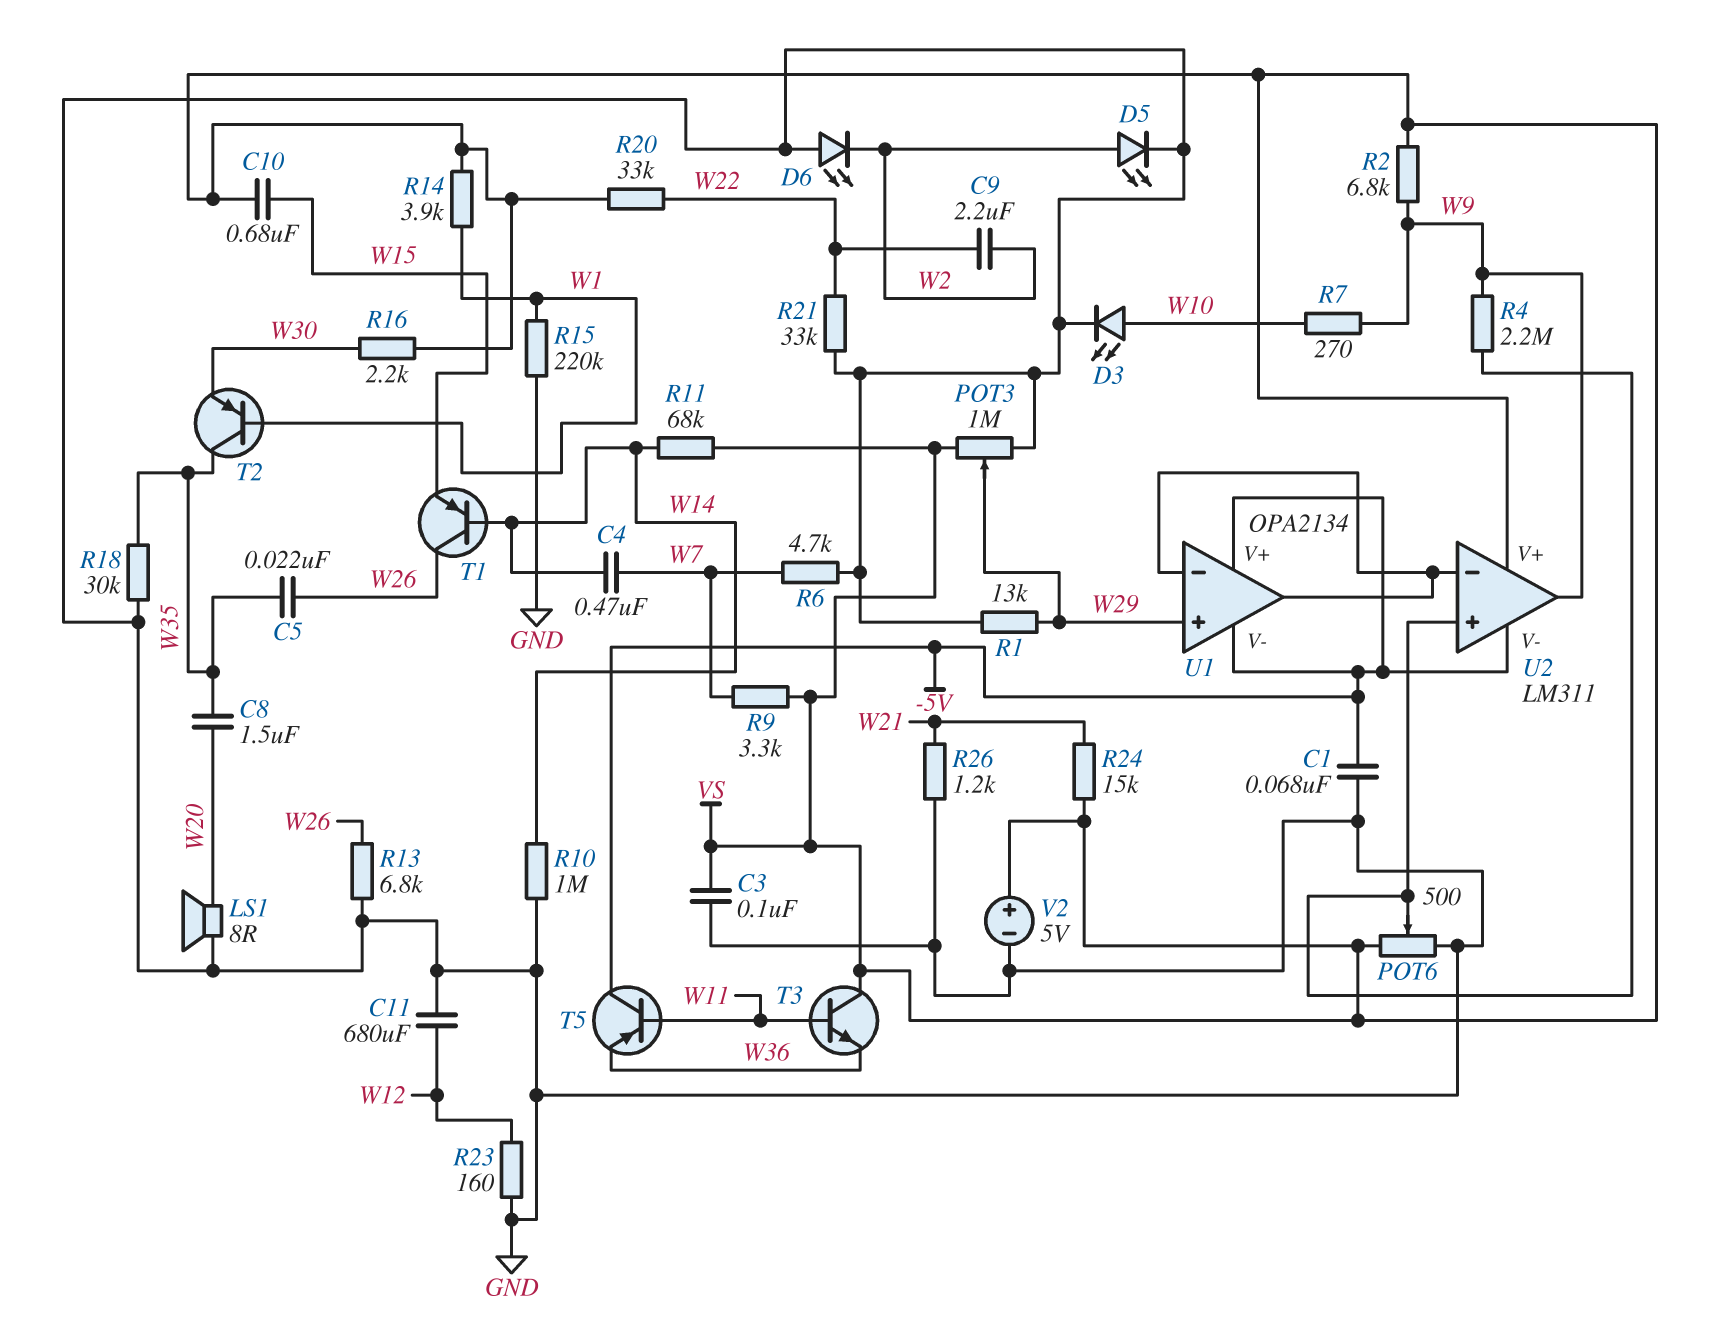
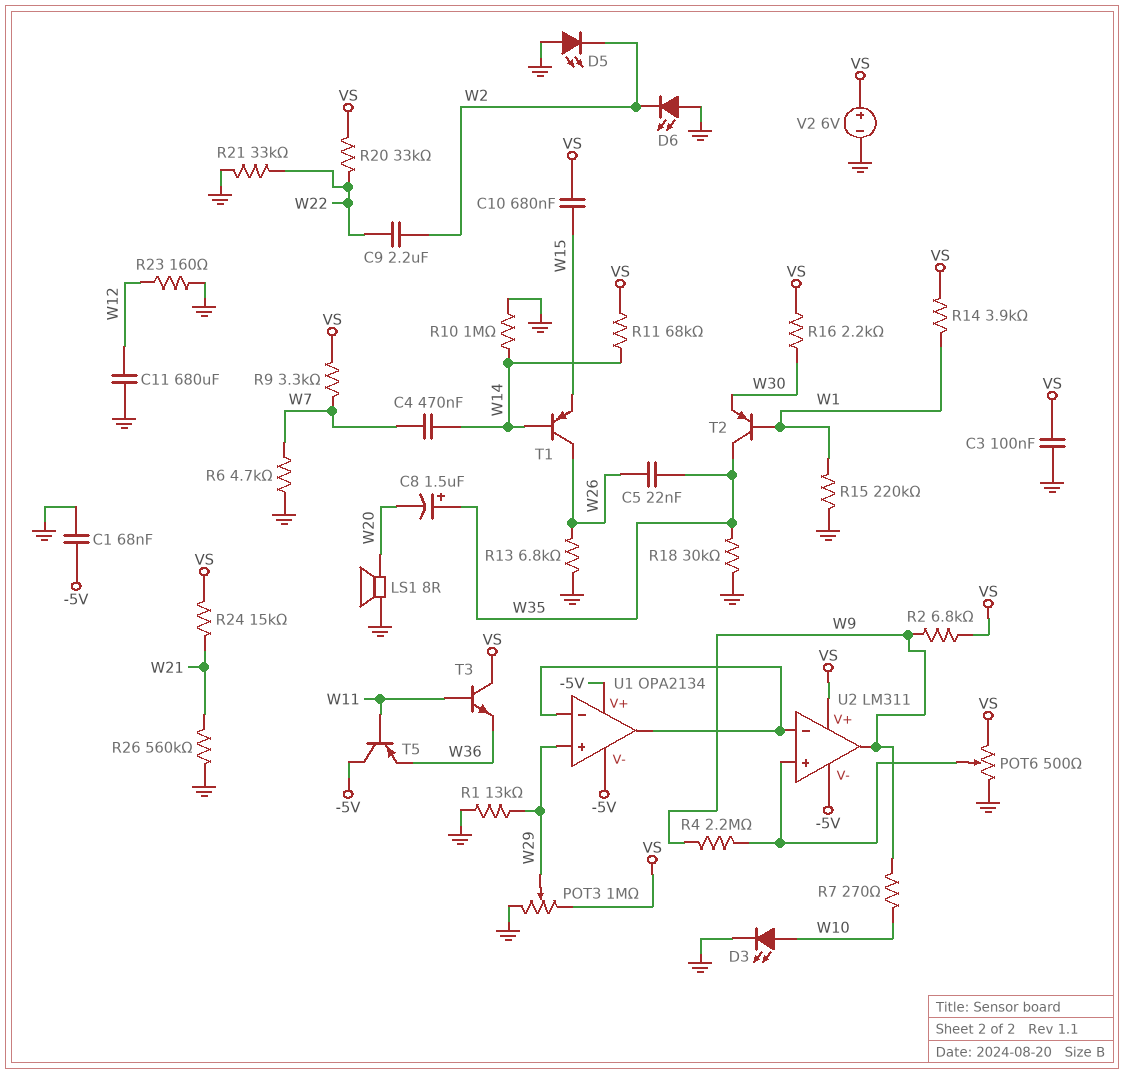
C8: 1.5uF (W20, W35) -> 1.5uF (plus W35, minus W20)
D5: LED (A W2, K GND) -> LED (A GND, K W2)
R26: 1.2k (GND, W21) -> 560k (GND, W21)
V2: 5V (plus VS, minus GND) -> 6V (plus VS, minus GND)

